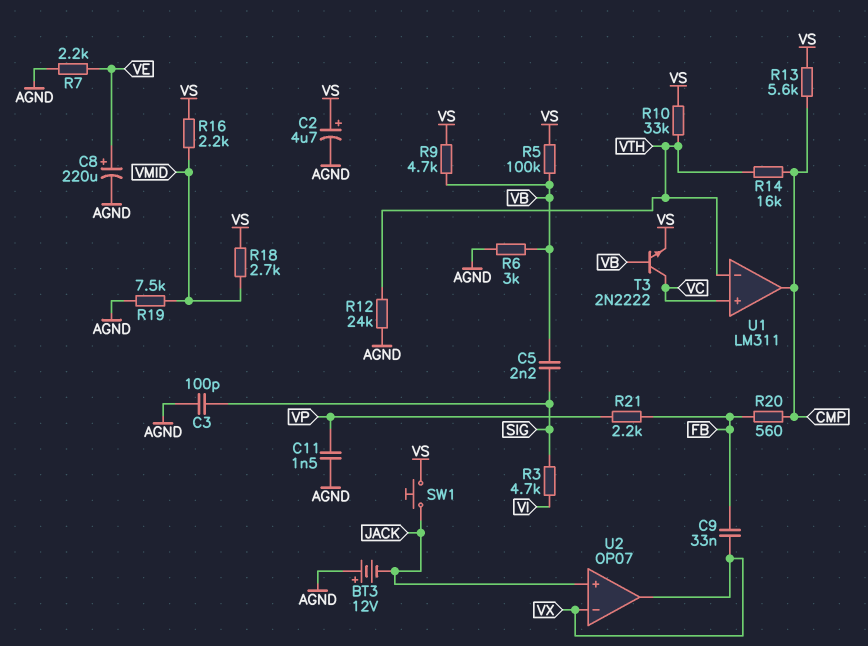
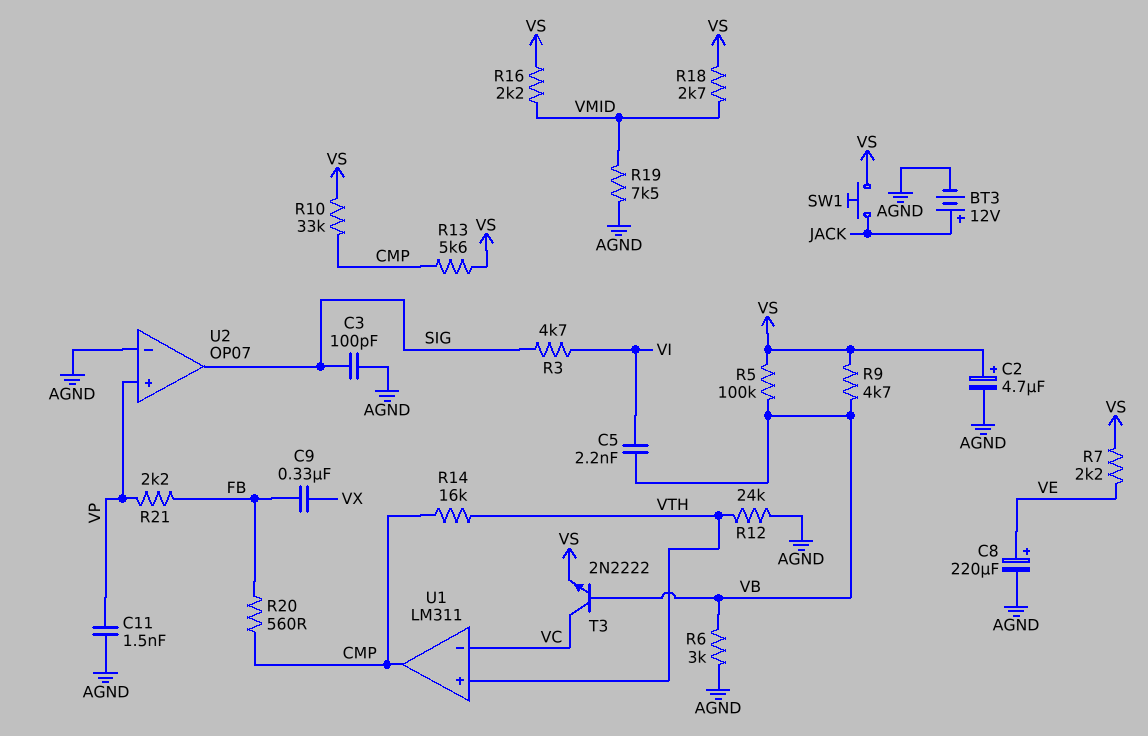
BT3: 12V (plus AGND, minus JACK) -> 12V (plus JACK, minus AGND)
C5: 2.2nF (SIG, VB) -> 2.2nF (VB, VI)
C9: 33nF (FB, VX) -> 330nF (FB, VX)
R7: 2.2k (AGND, VE) -> 2.2k (VE, VS)
R10: 33k (VS, VTH) -> 33k (CMP, VS)
U1 pin in+: VC -> VTH
U1 pin in-: VTH -> VC
U2 pin in+: JACK -> VP
U2 pin in-: VX -> AGND
U2 pin out: VX -> SIG

